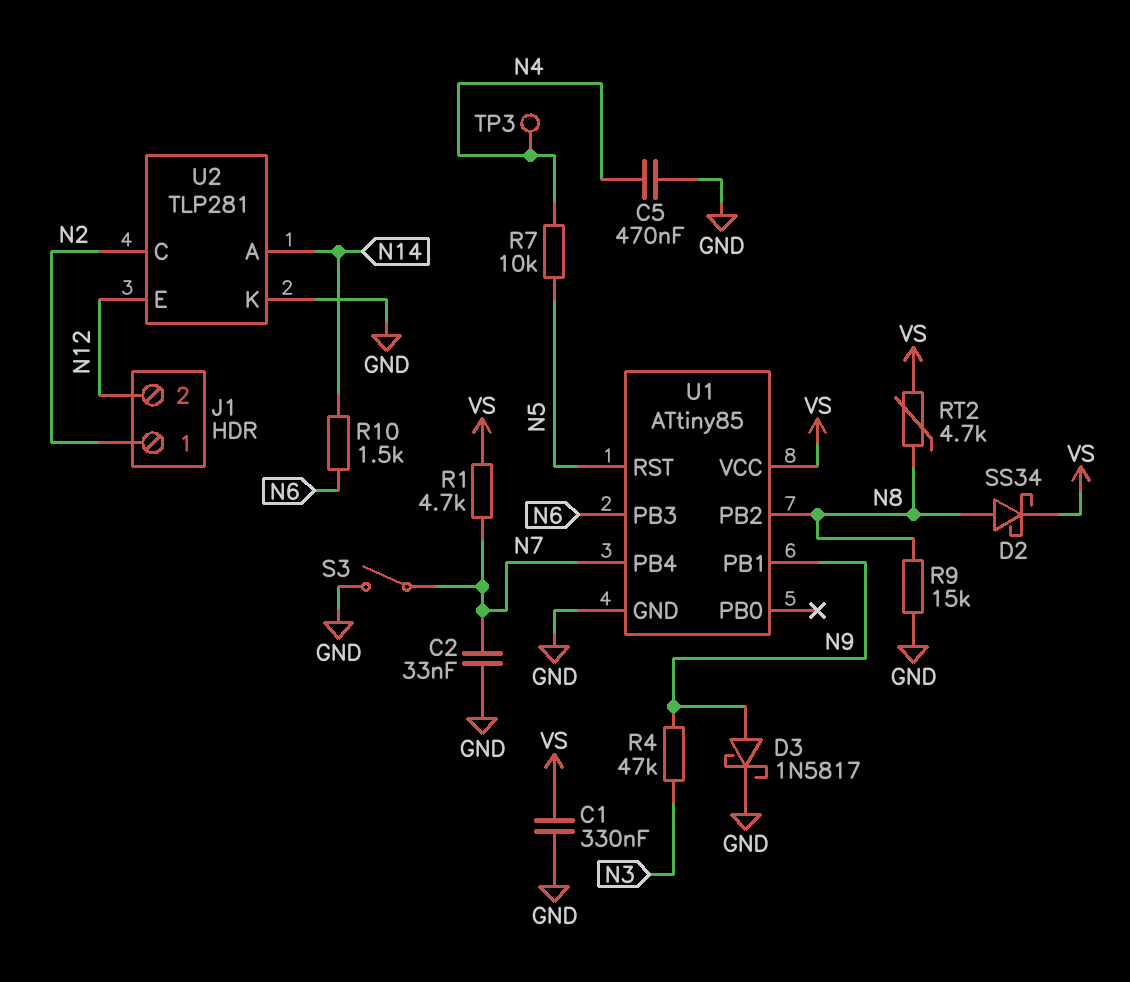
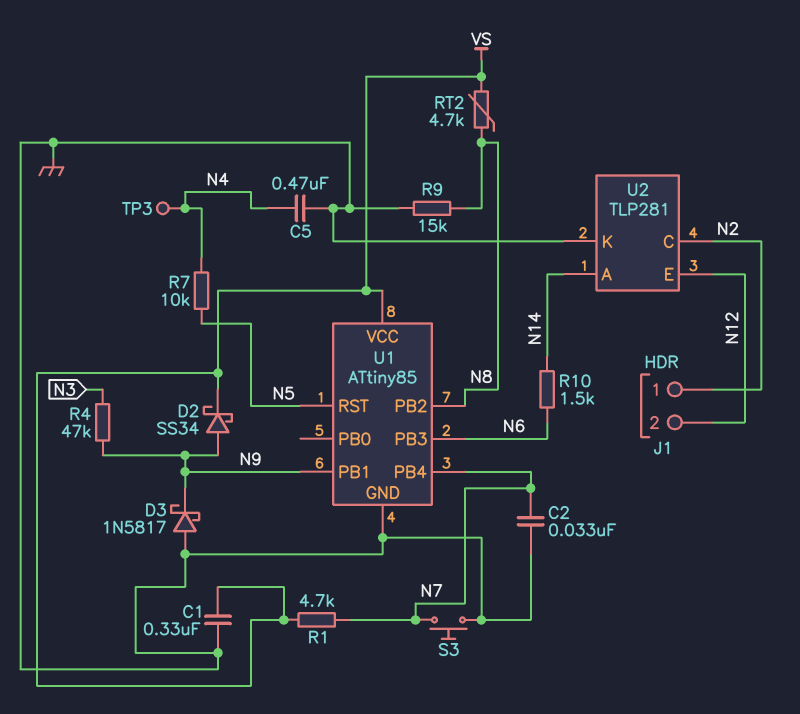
D2: schottky SS34 (A N8, K VS) -> schottky SS34 (A N9, K VS)
D3: schottky 1N5817 (A N9, K GND) -> schottky 1N5817 (A GND, K N9)
S3: switch (GND, N7) -> button (GND, N7)

